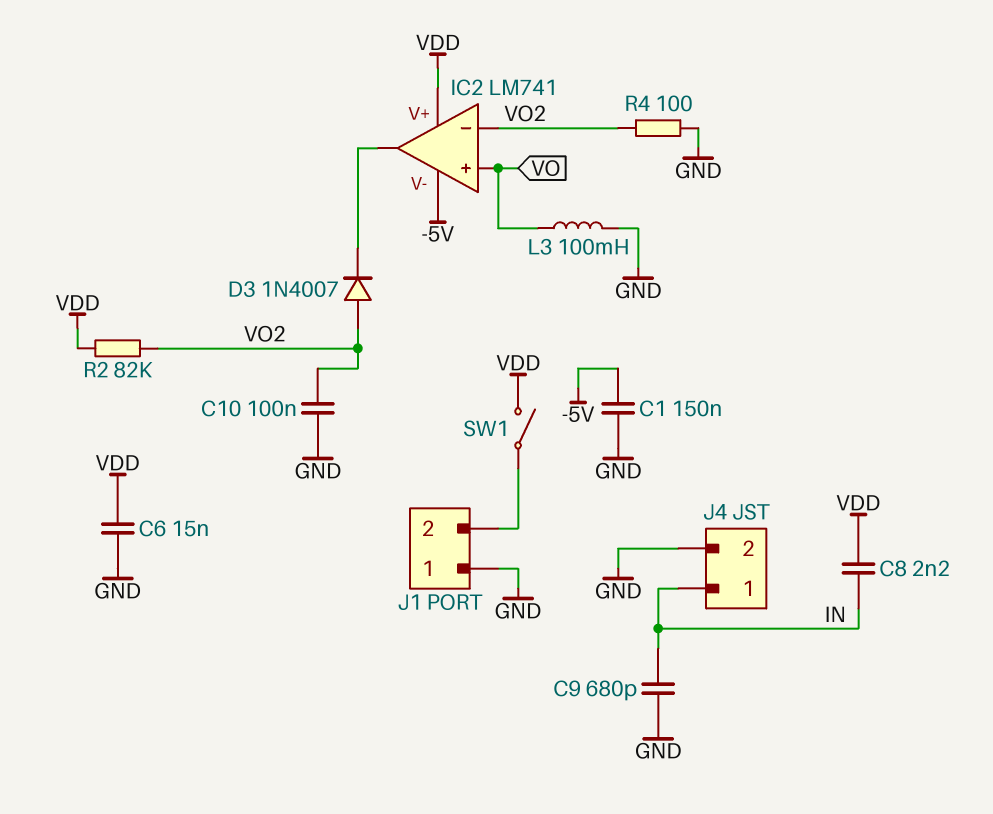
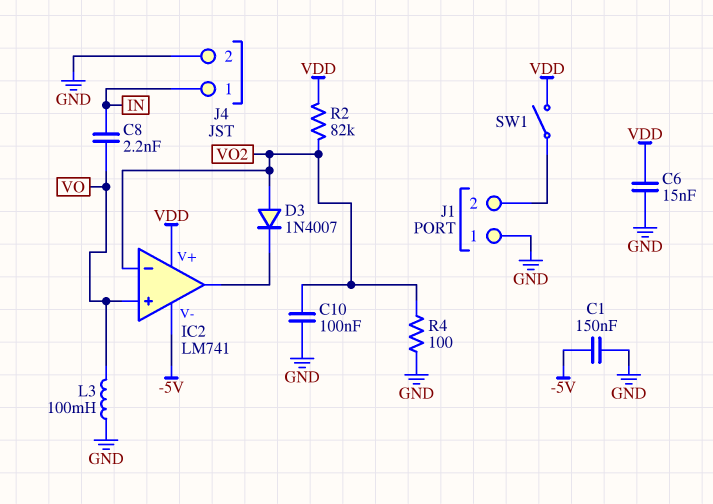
C8: 2.2nF (IN, VDD) -> 2.2nF (IN, VO)
C9: 680pF (GND, IN) -> none

